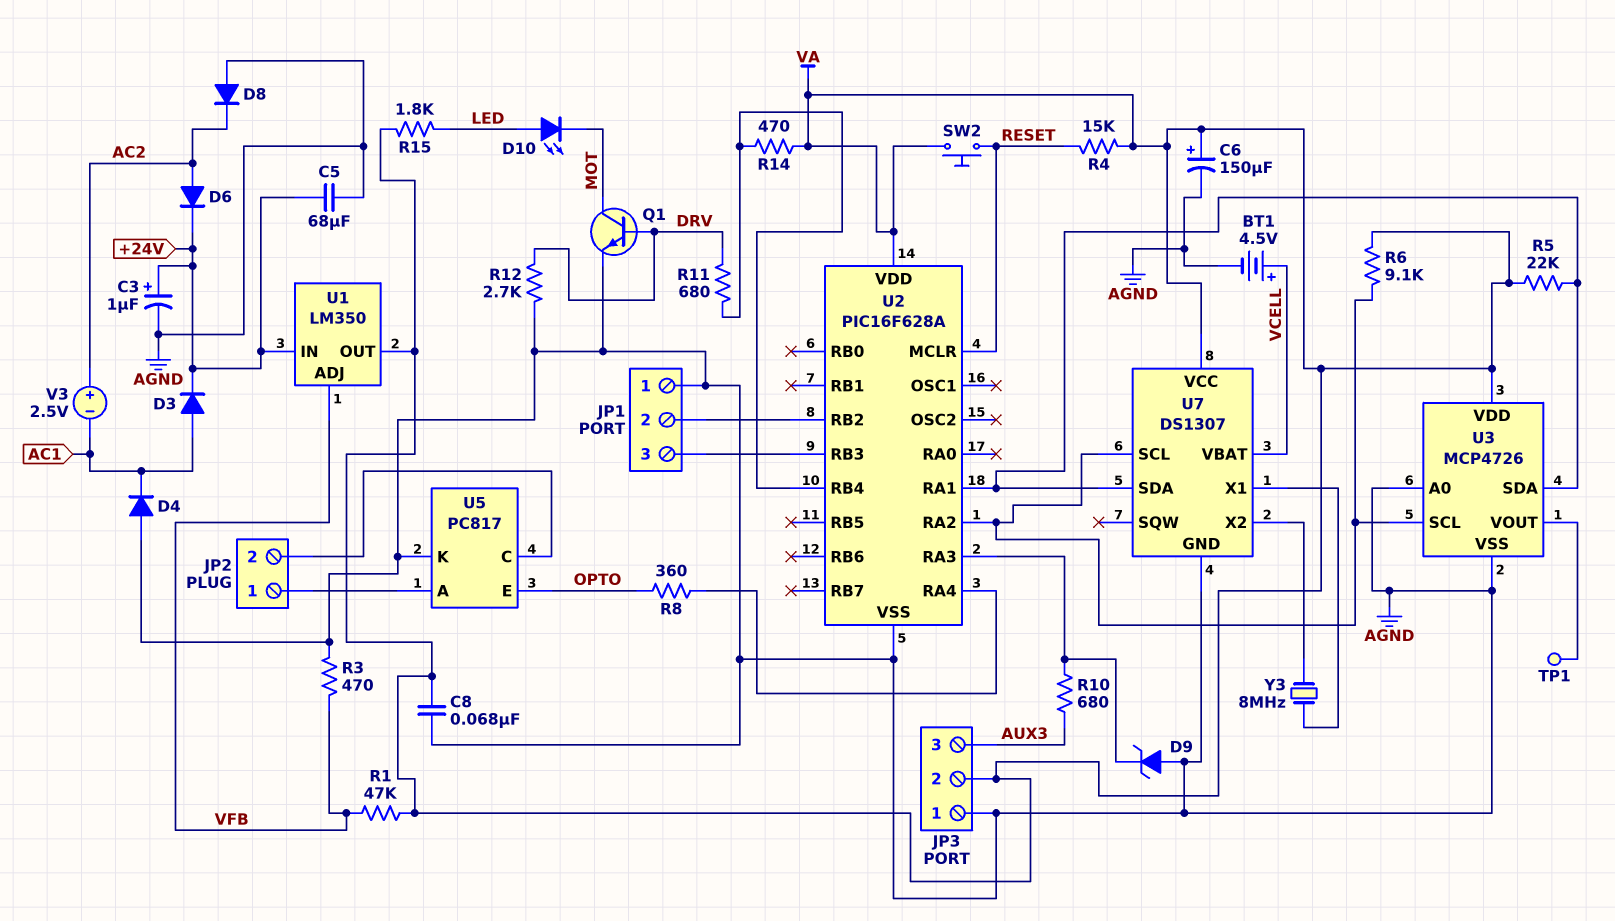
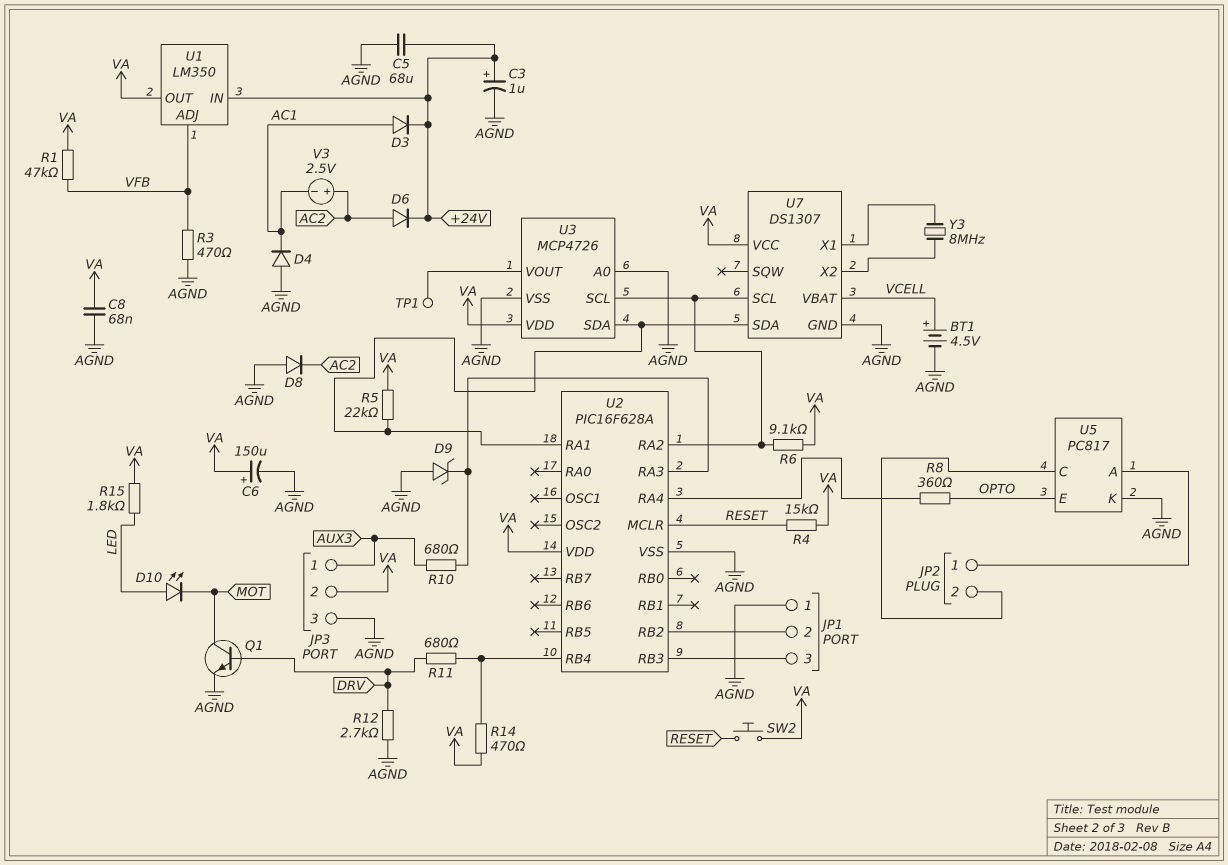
JP3 pin 1: AGND -> AUX3
JP3 pin 3: AUX3 -> AGND

